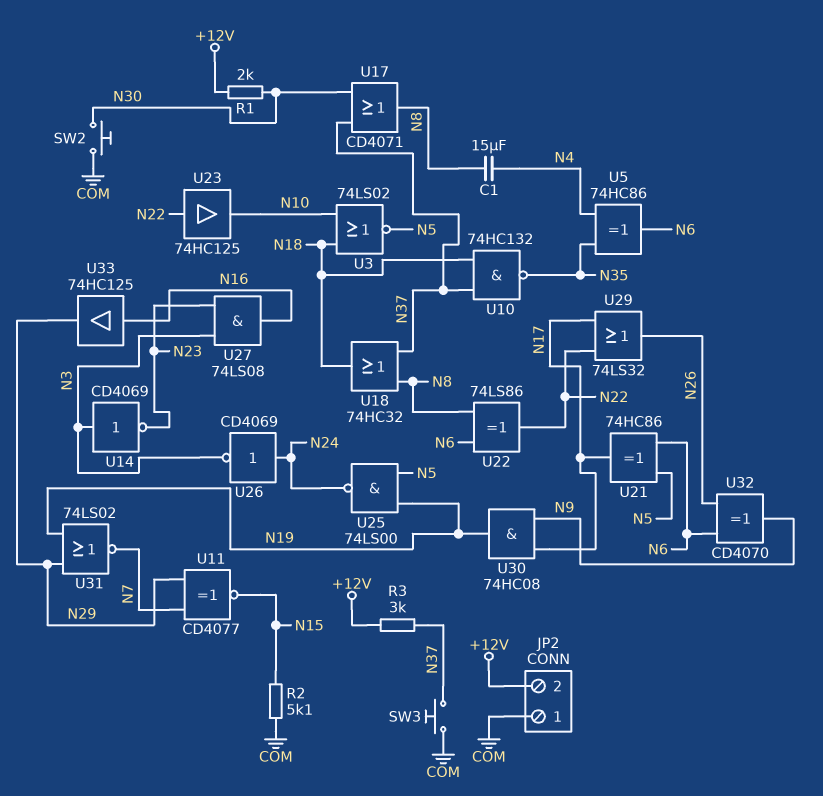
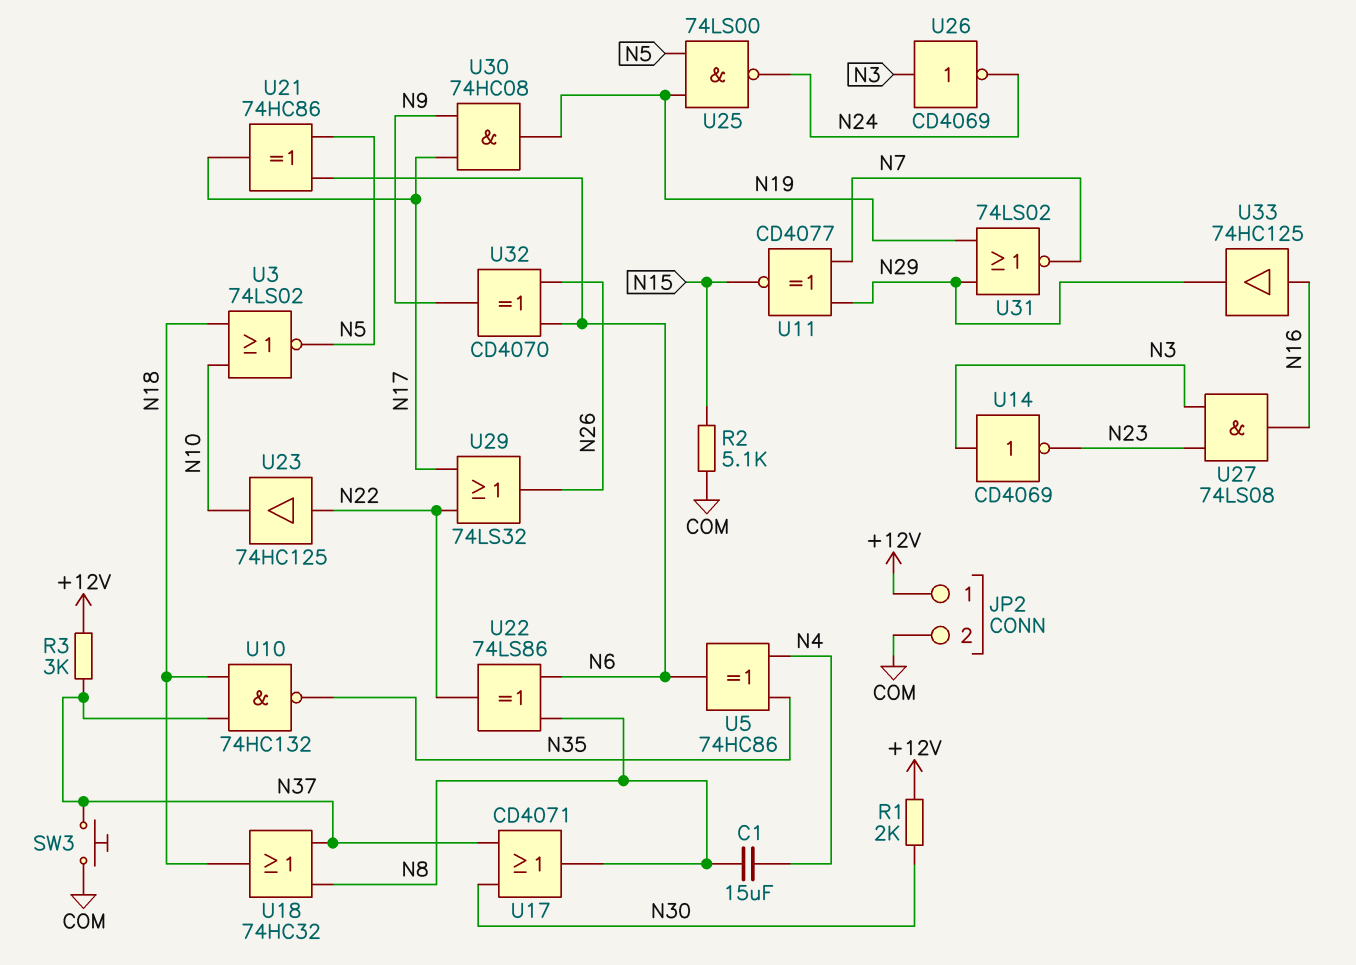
JP2 pin 1: COM -> +12V
JP2 pin 2: +12V -> COM
SW2: button (COM, N30) -> none
U26: NOT CD4069 (in N24, out N3) -> NOT CD4069 (in N3, out N24)

